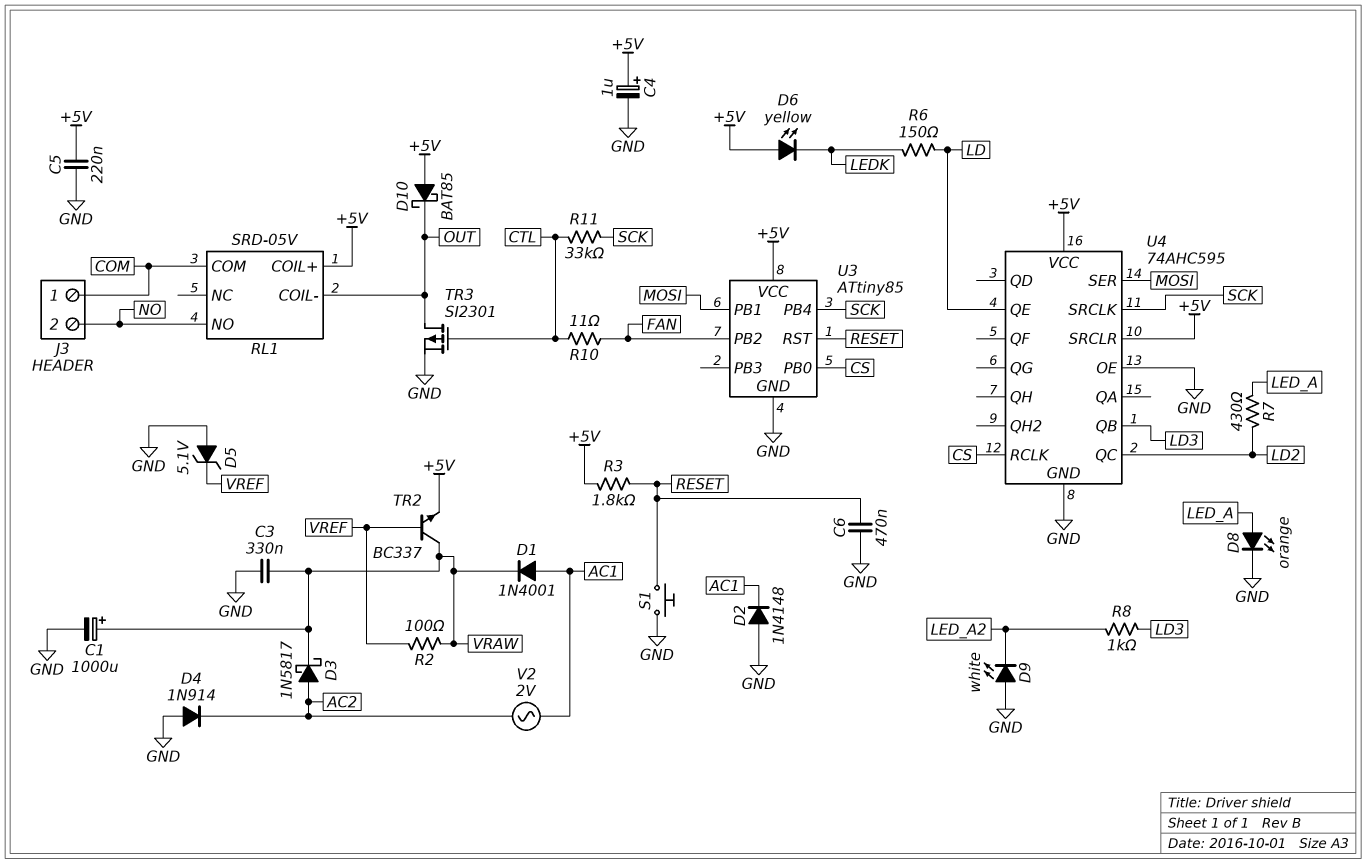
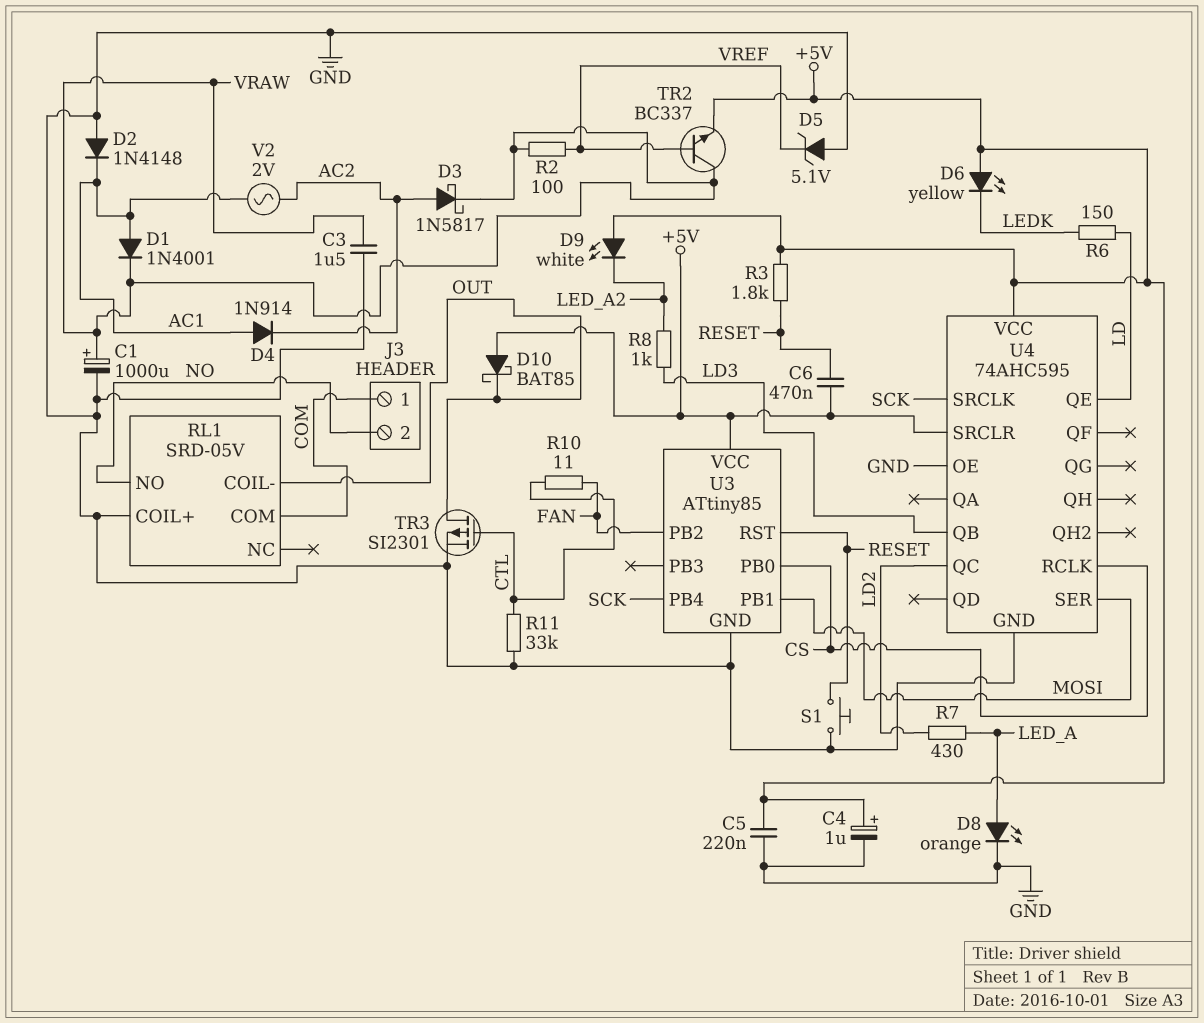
C3: 330nF (GND, VRAW) -> 1.5uF (GND, VRAW)
C6: 470nF (GND, RESET) -> 470nF (+5V, RESET)
D4: diode 1N914 (A GND, K AC2) -> diode 1N914 (A AC1, K AC2)
D9: LED white (A GND, K LED_A2) -> LED white (A +5V, K LED_A2)
R11: 33k (CTL, SCK) -> 33k (CTL, GND)
RL1 pin COIL+: +5V -> GND

